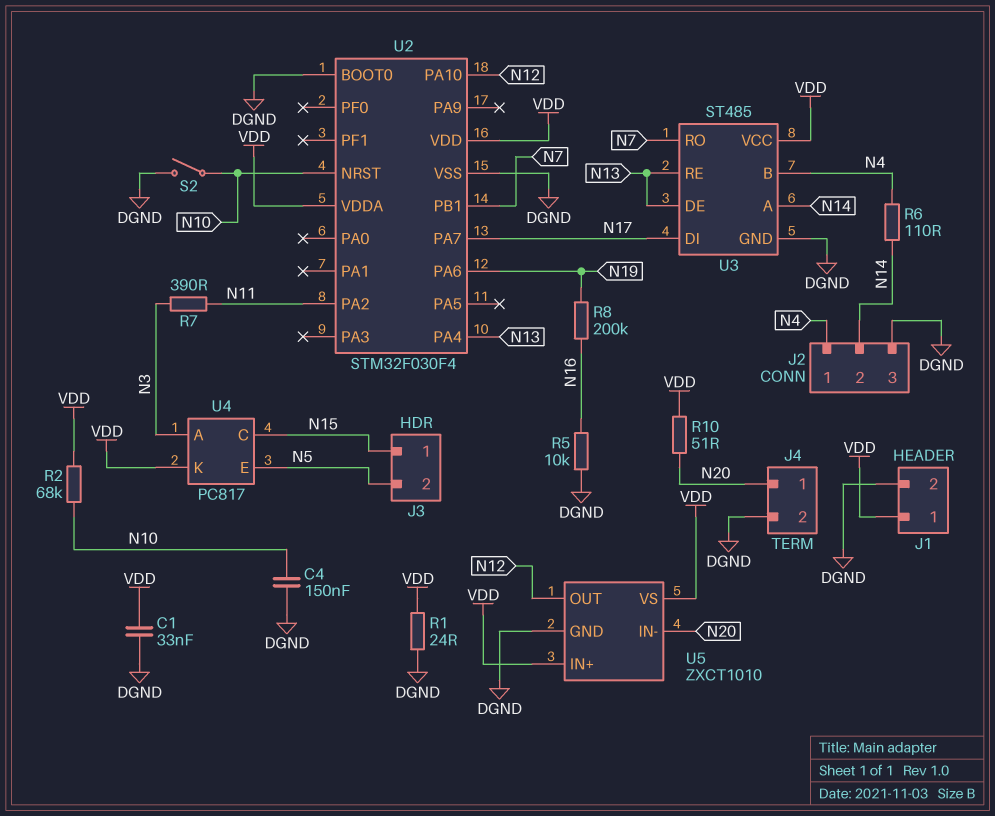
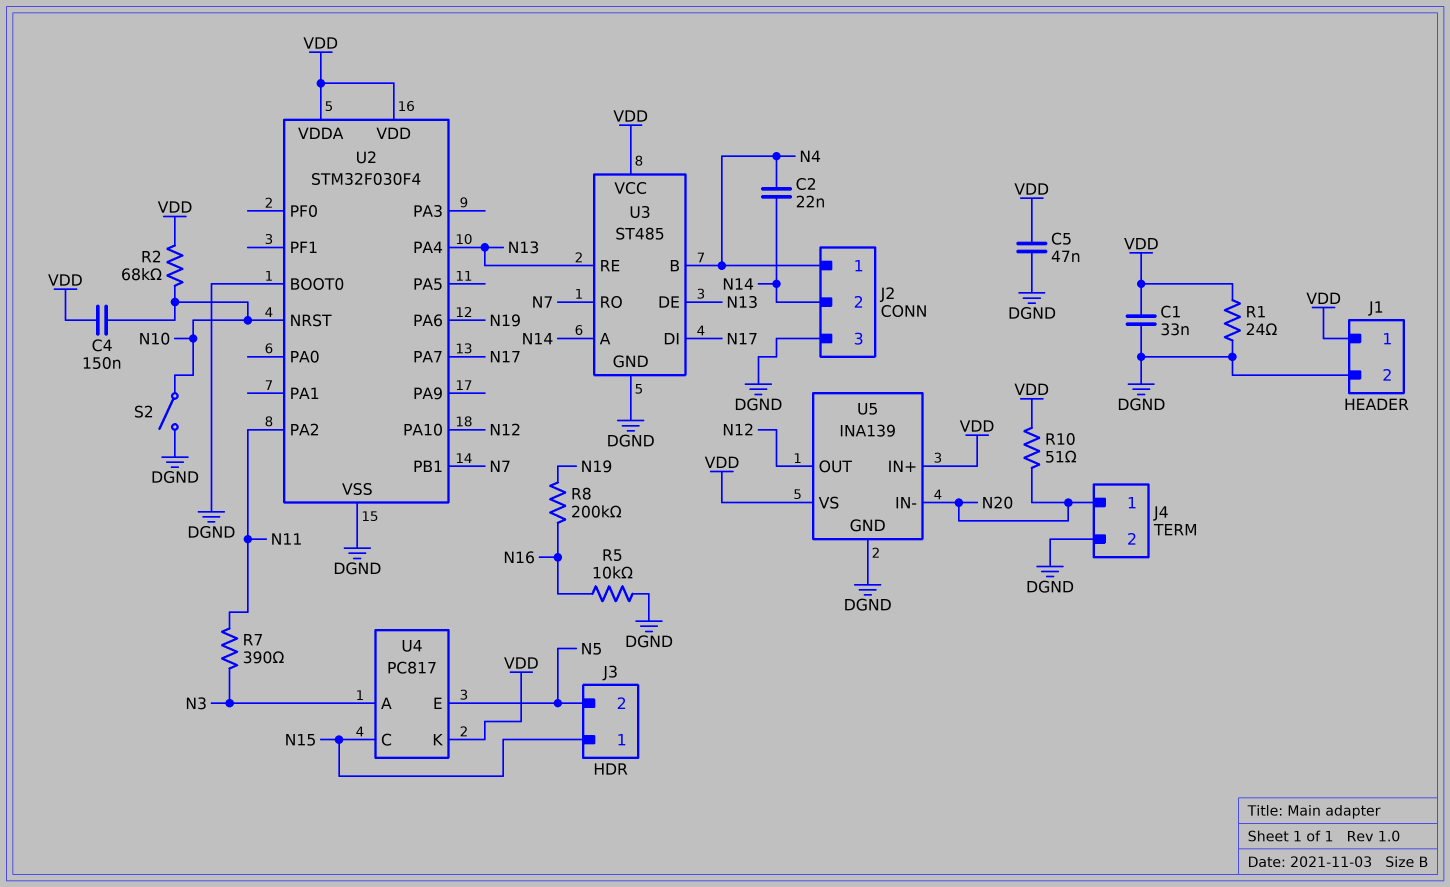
C2: none -> 22nF (N4, N14)
C4: 150nF (DGND, N10) -> 150nF (N10, VDD)
C5: none -> 47nF (DGND, VDD)
R6: 110 (N4, N14) -> none
U5: ZXCT1010 -> INA139

